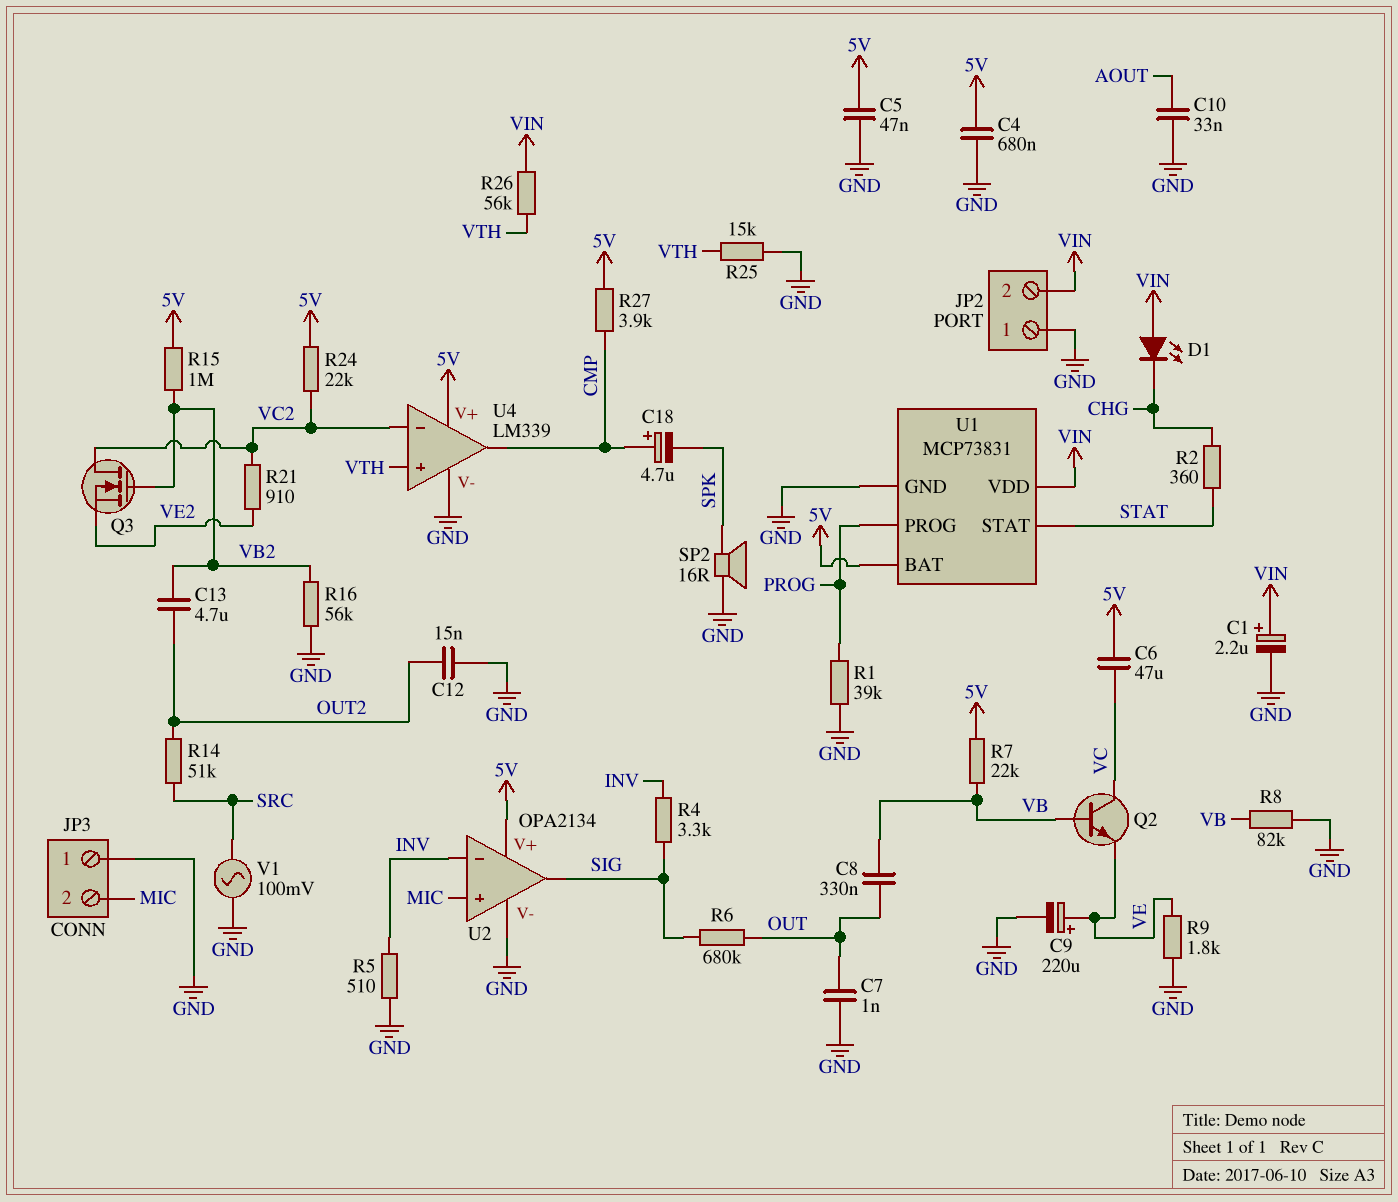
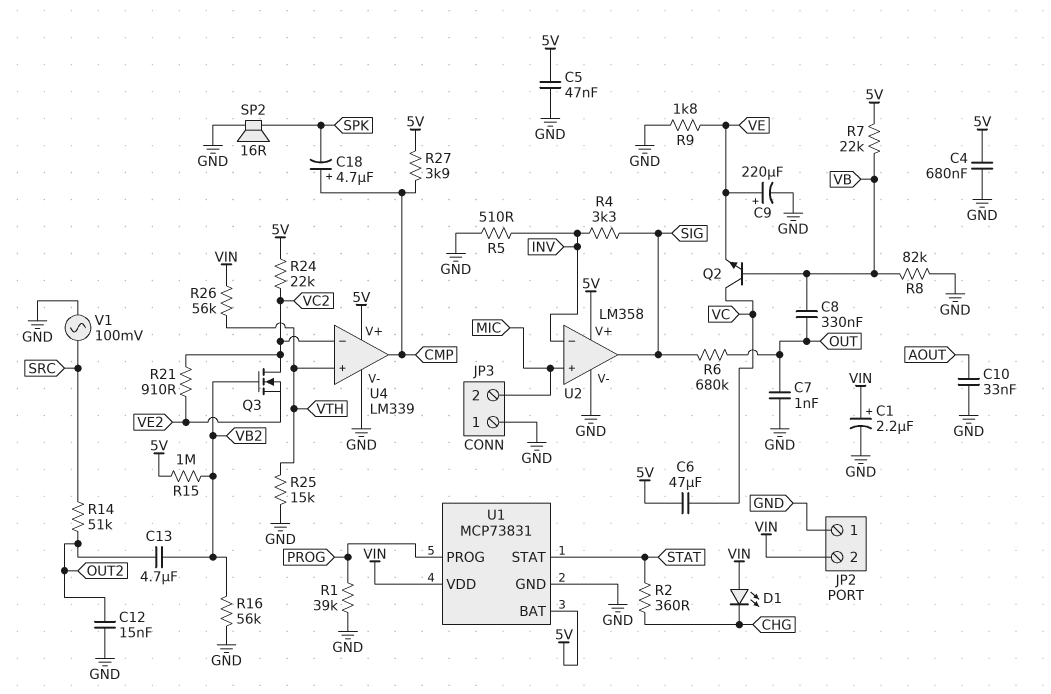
U2: OPA2134 -> LM358

